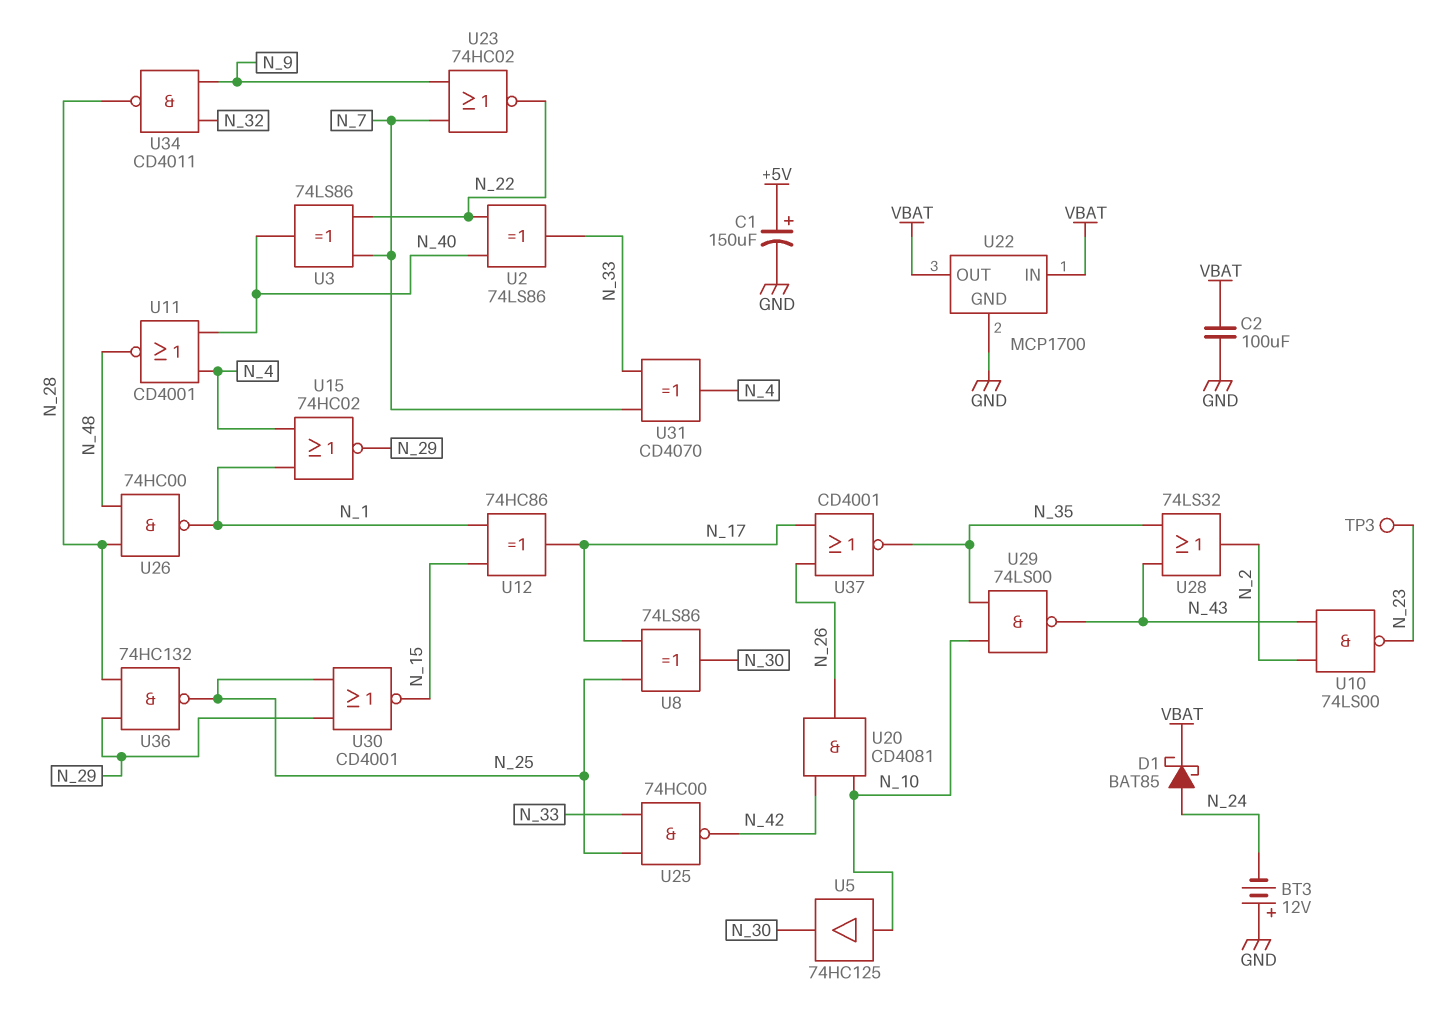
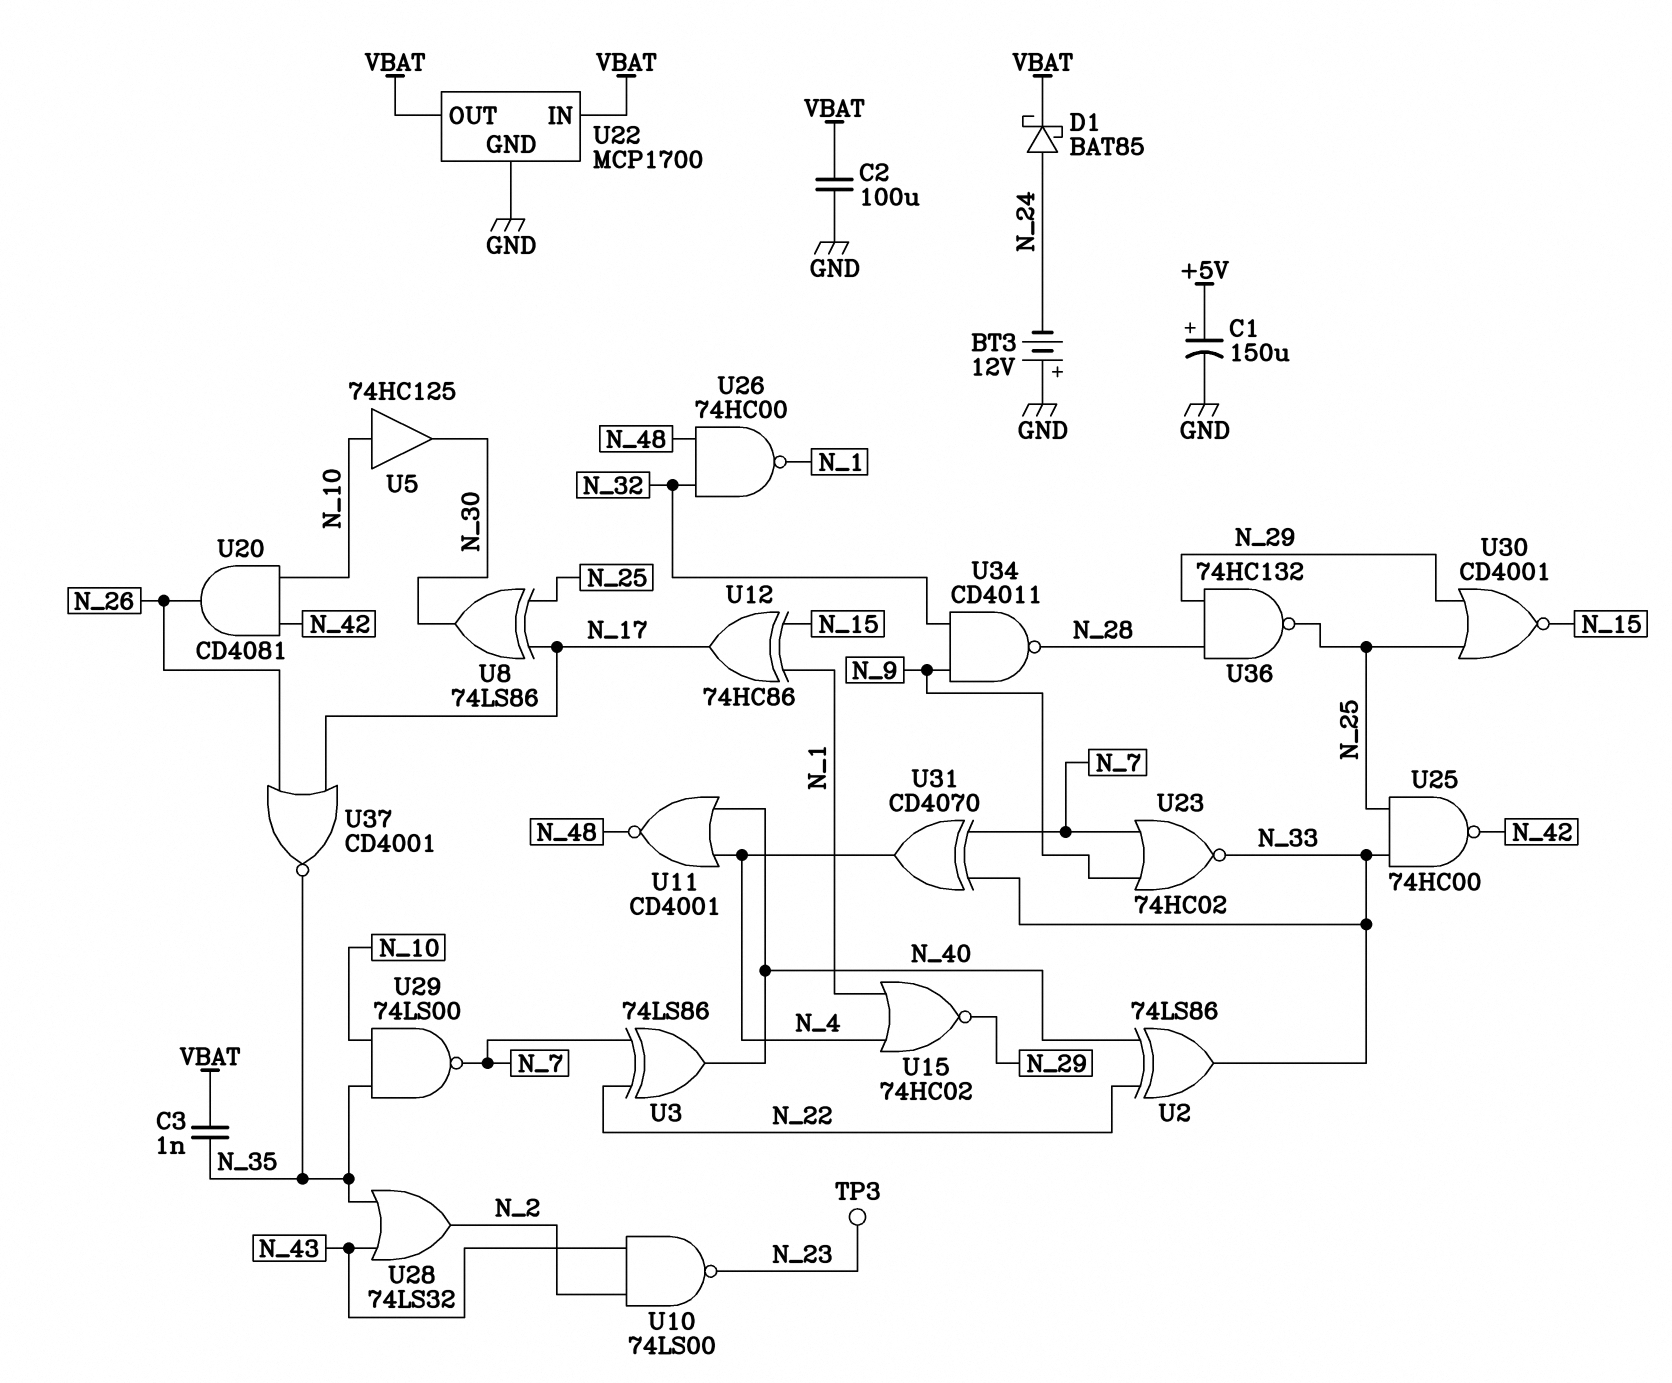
C3: none -> 1nF (N_35, VBAT)
U23: NOR 74HC02 (in N_7, in N_9, out N_22) -> NOR 74HC02 (in N_7, in N_9, out N_33)
U26: NAND 74HC00 (in N_28, in N_48, out N_1) -> NAND 74HC00 (in N_32, in N_48, out N_1)
U29: NAND 74LS00 (in N_10, in N_35, out N_43) -> NAND 74LS00 (in N_10, in N_35, out N_7)

